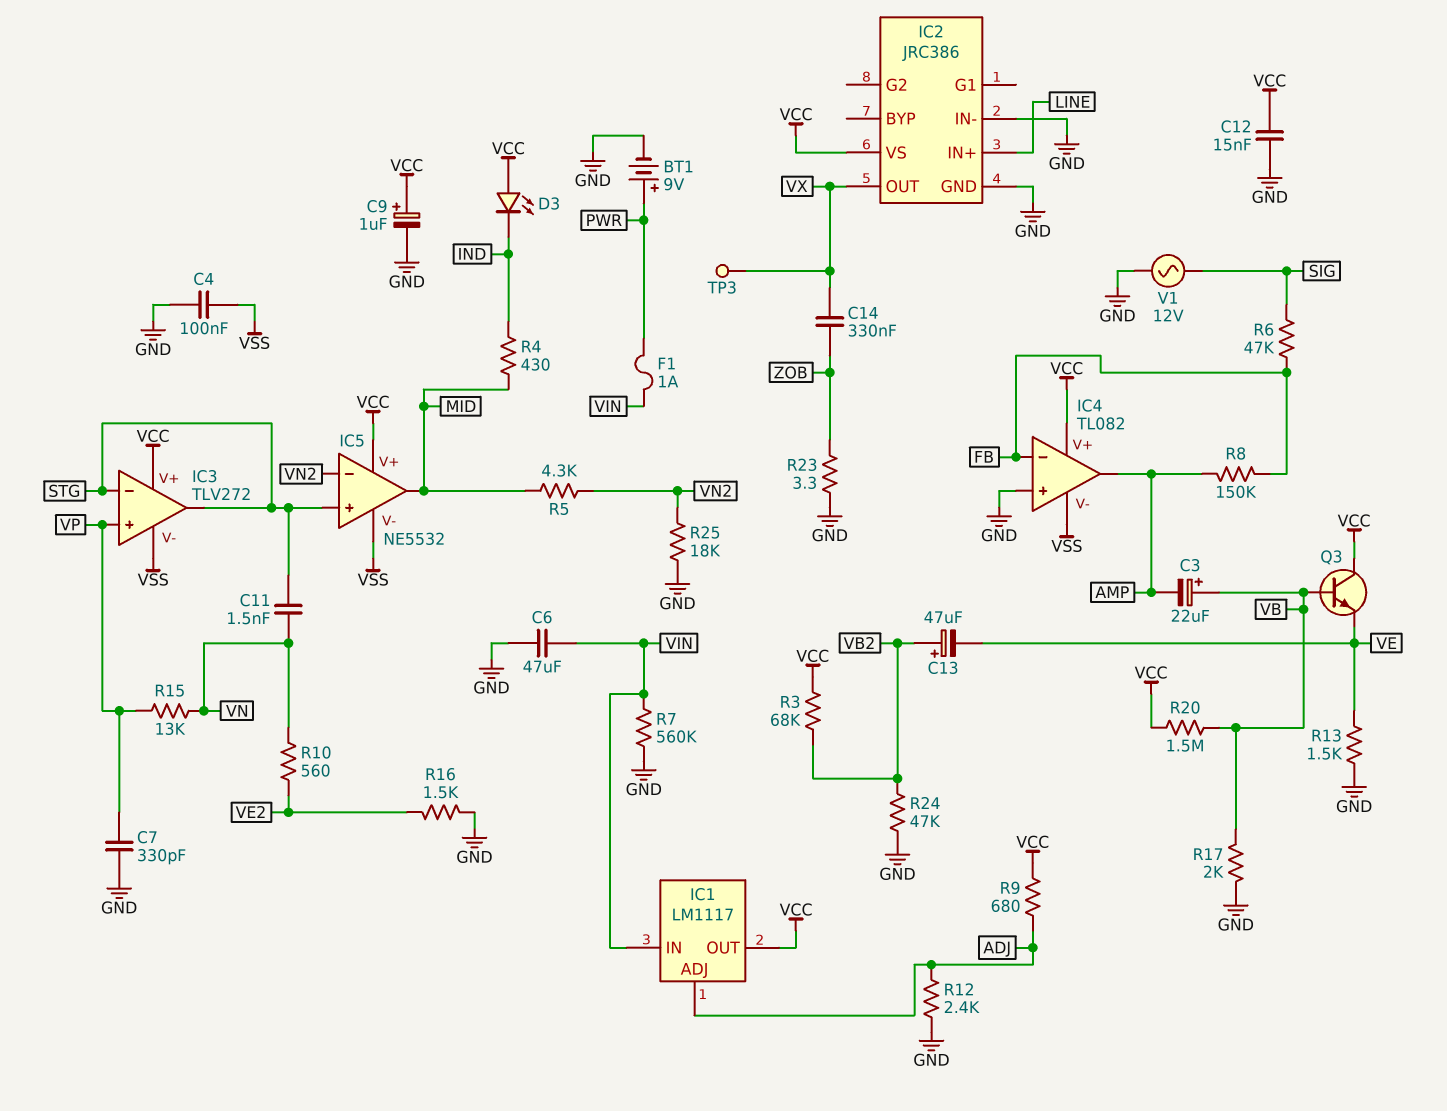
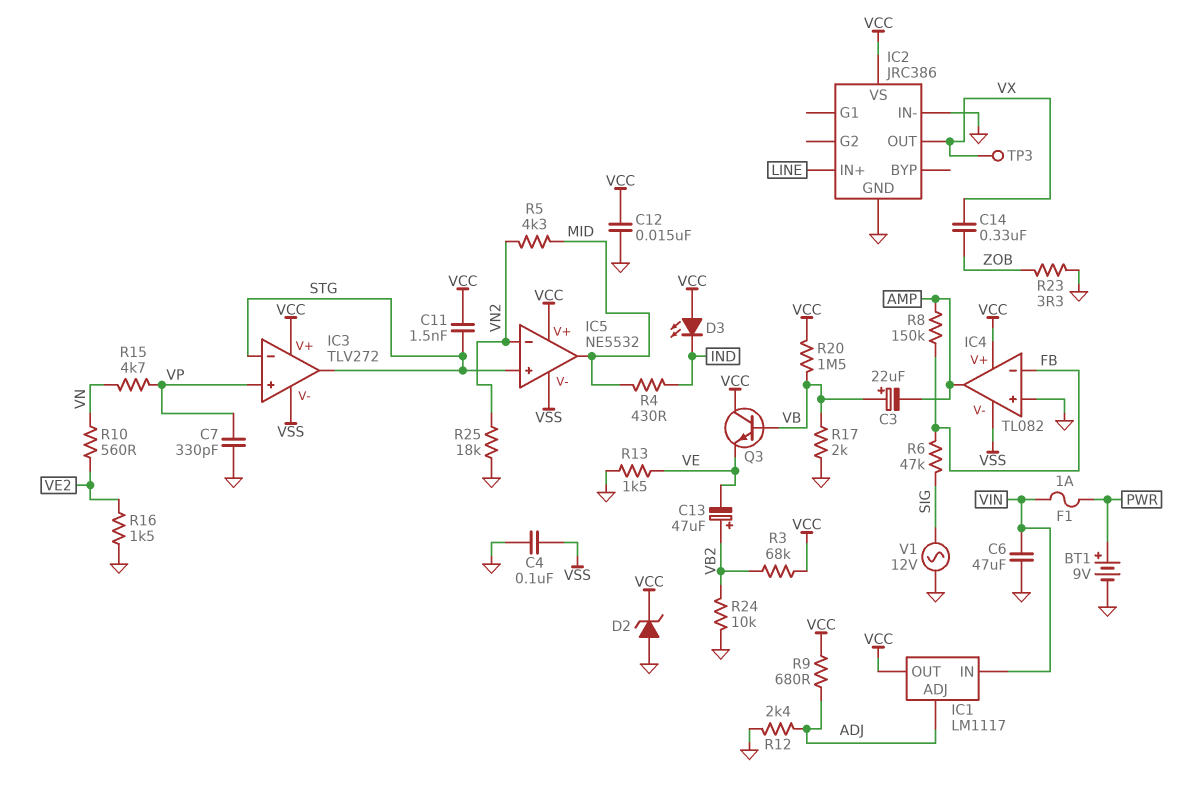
C9: 1uF (plus VCC, minus GND) -> none
C11: 1.5nF (STG, VN) -> 1.5nF (STG, VCC)
D2: none -> zener (A GND, K VCC)
R7: 560k (GND, VIN) -> none
R15: 13k (VN, VP) -> 4.7k (VN, VP)
R24: 47k (GND, VB2) -> 10k (GND, VB2)

